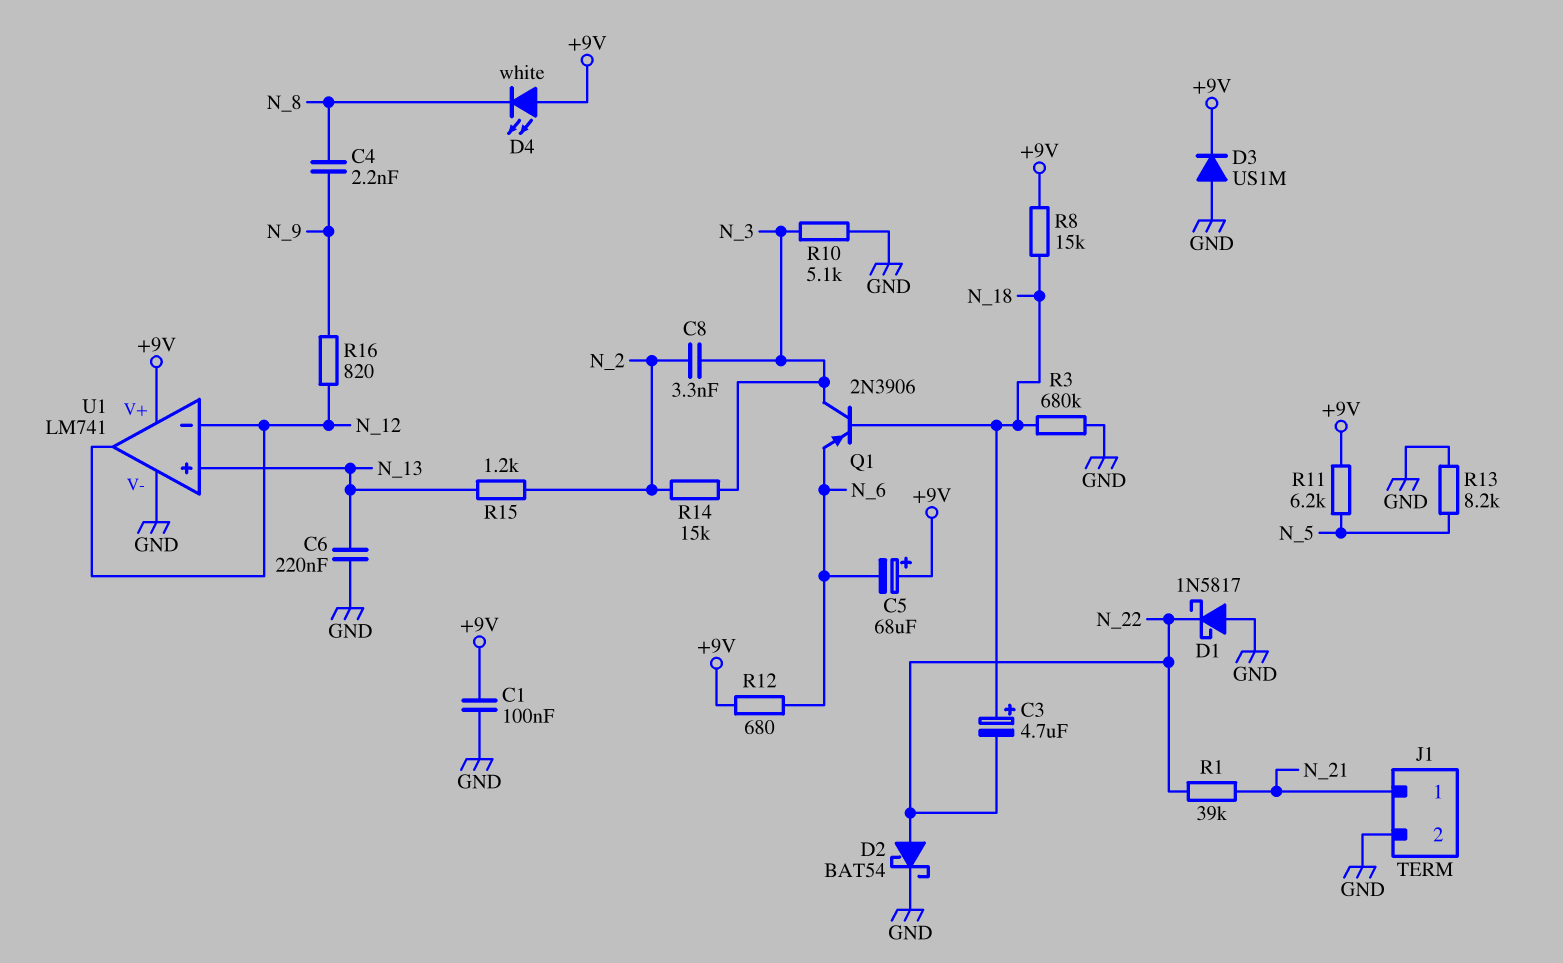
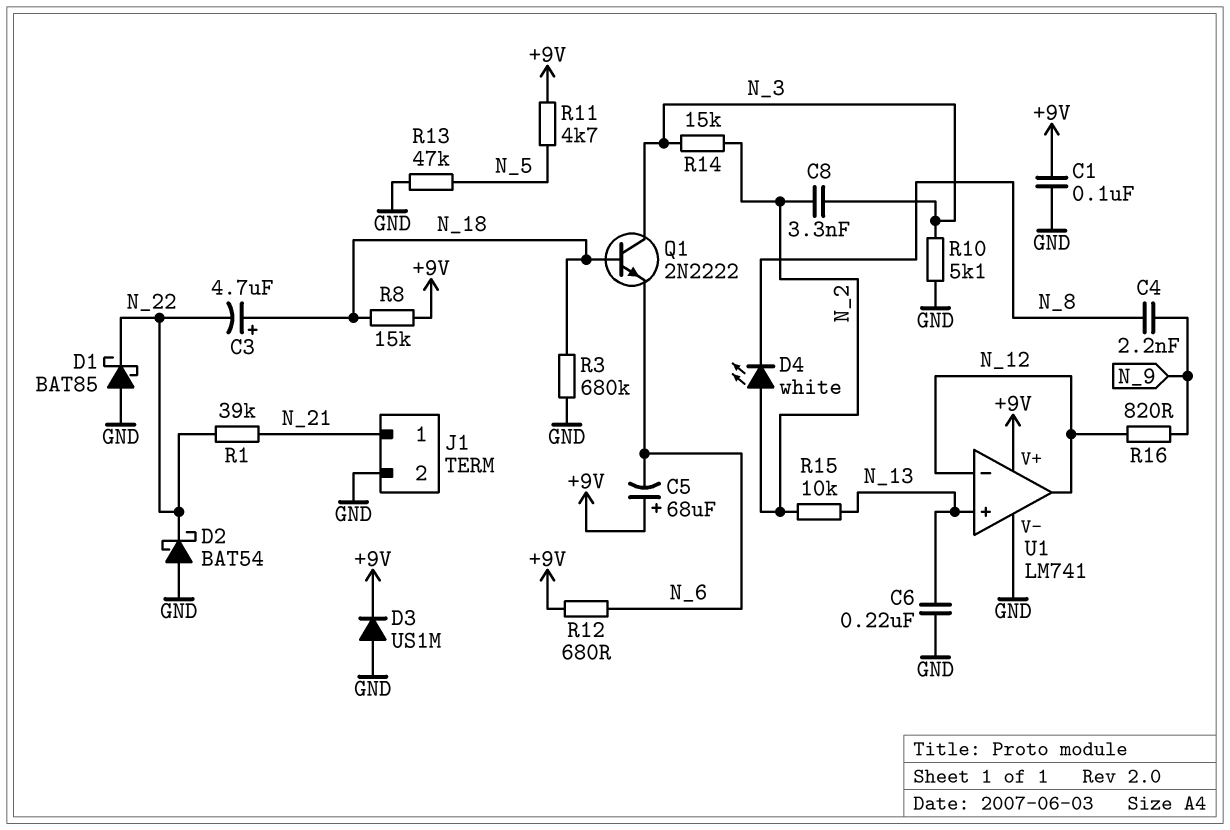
D1: schottky 1N5817 (A GND, K N_22) -> schottky BAT85 (A GND, K N_22)
D2: schottky BAT54 (A N_22, K GND) -> schottky BAT54 (A GND, K N_22)
D4: LED white (A +9V, K N_8) -> LED white (A N_2, K N_8)
Q1: PNP 2N3906 (B N_18, C N_3, E N_6) -> NPN 2N2222 (B N_18, C N_3, E N_6)
R11: 6.2k (+9V, N_5) -> 4.7k (+9V, N_5)
R13: 8.2k (GND, N_5) -> 47k (GND, N_5)
R15: 1.2k (N_2, N_13) -> 10k (N_2, N_13)

